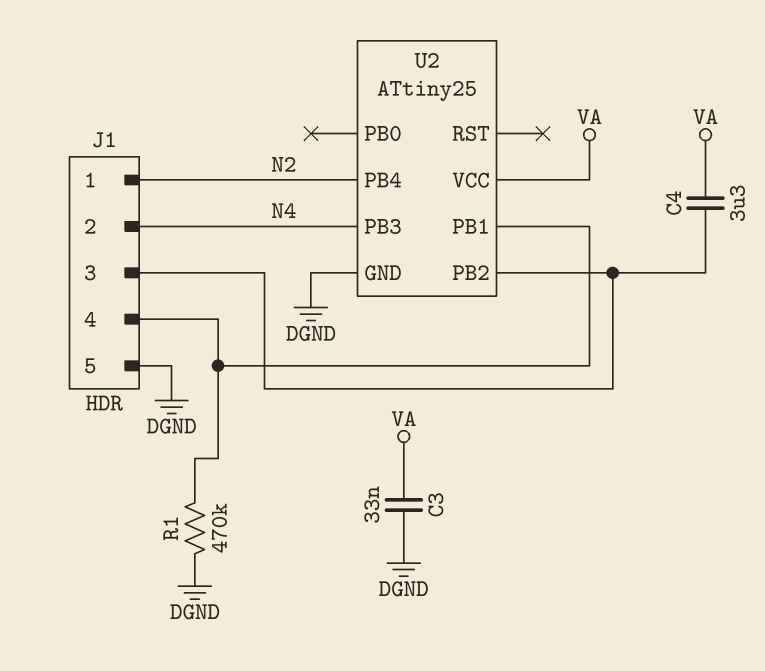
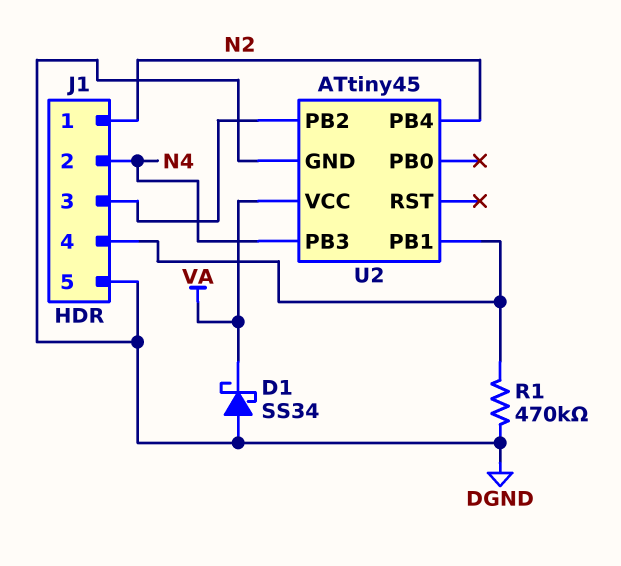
C3: 33nF (DGND, VA) -> none
C4: 3.3uF (J1/3, VA) -> none
D1: none -> schottky SS34 (A DGND, K VA)
U2: ATtiny25 -> ATtiny45

